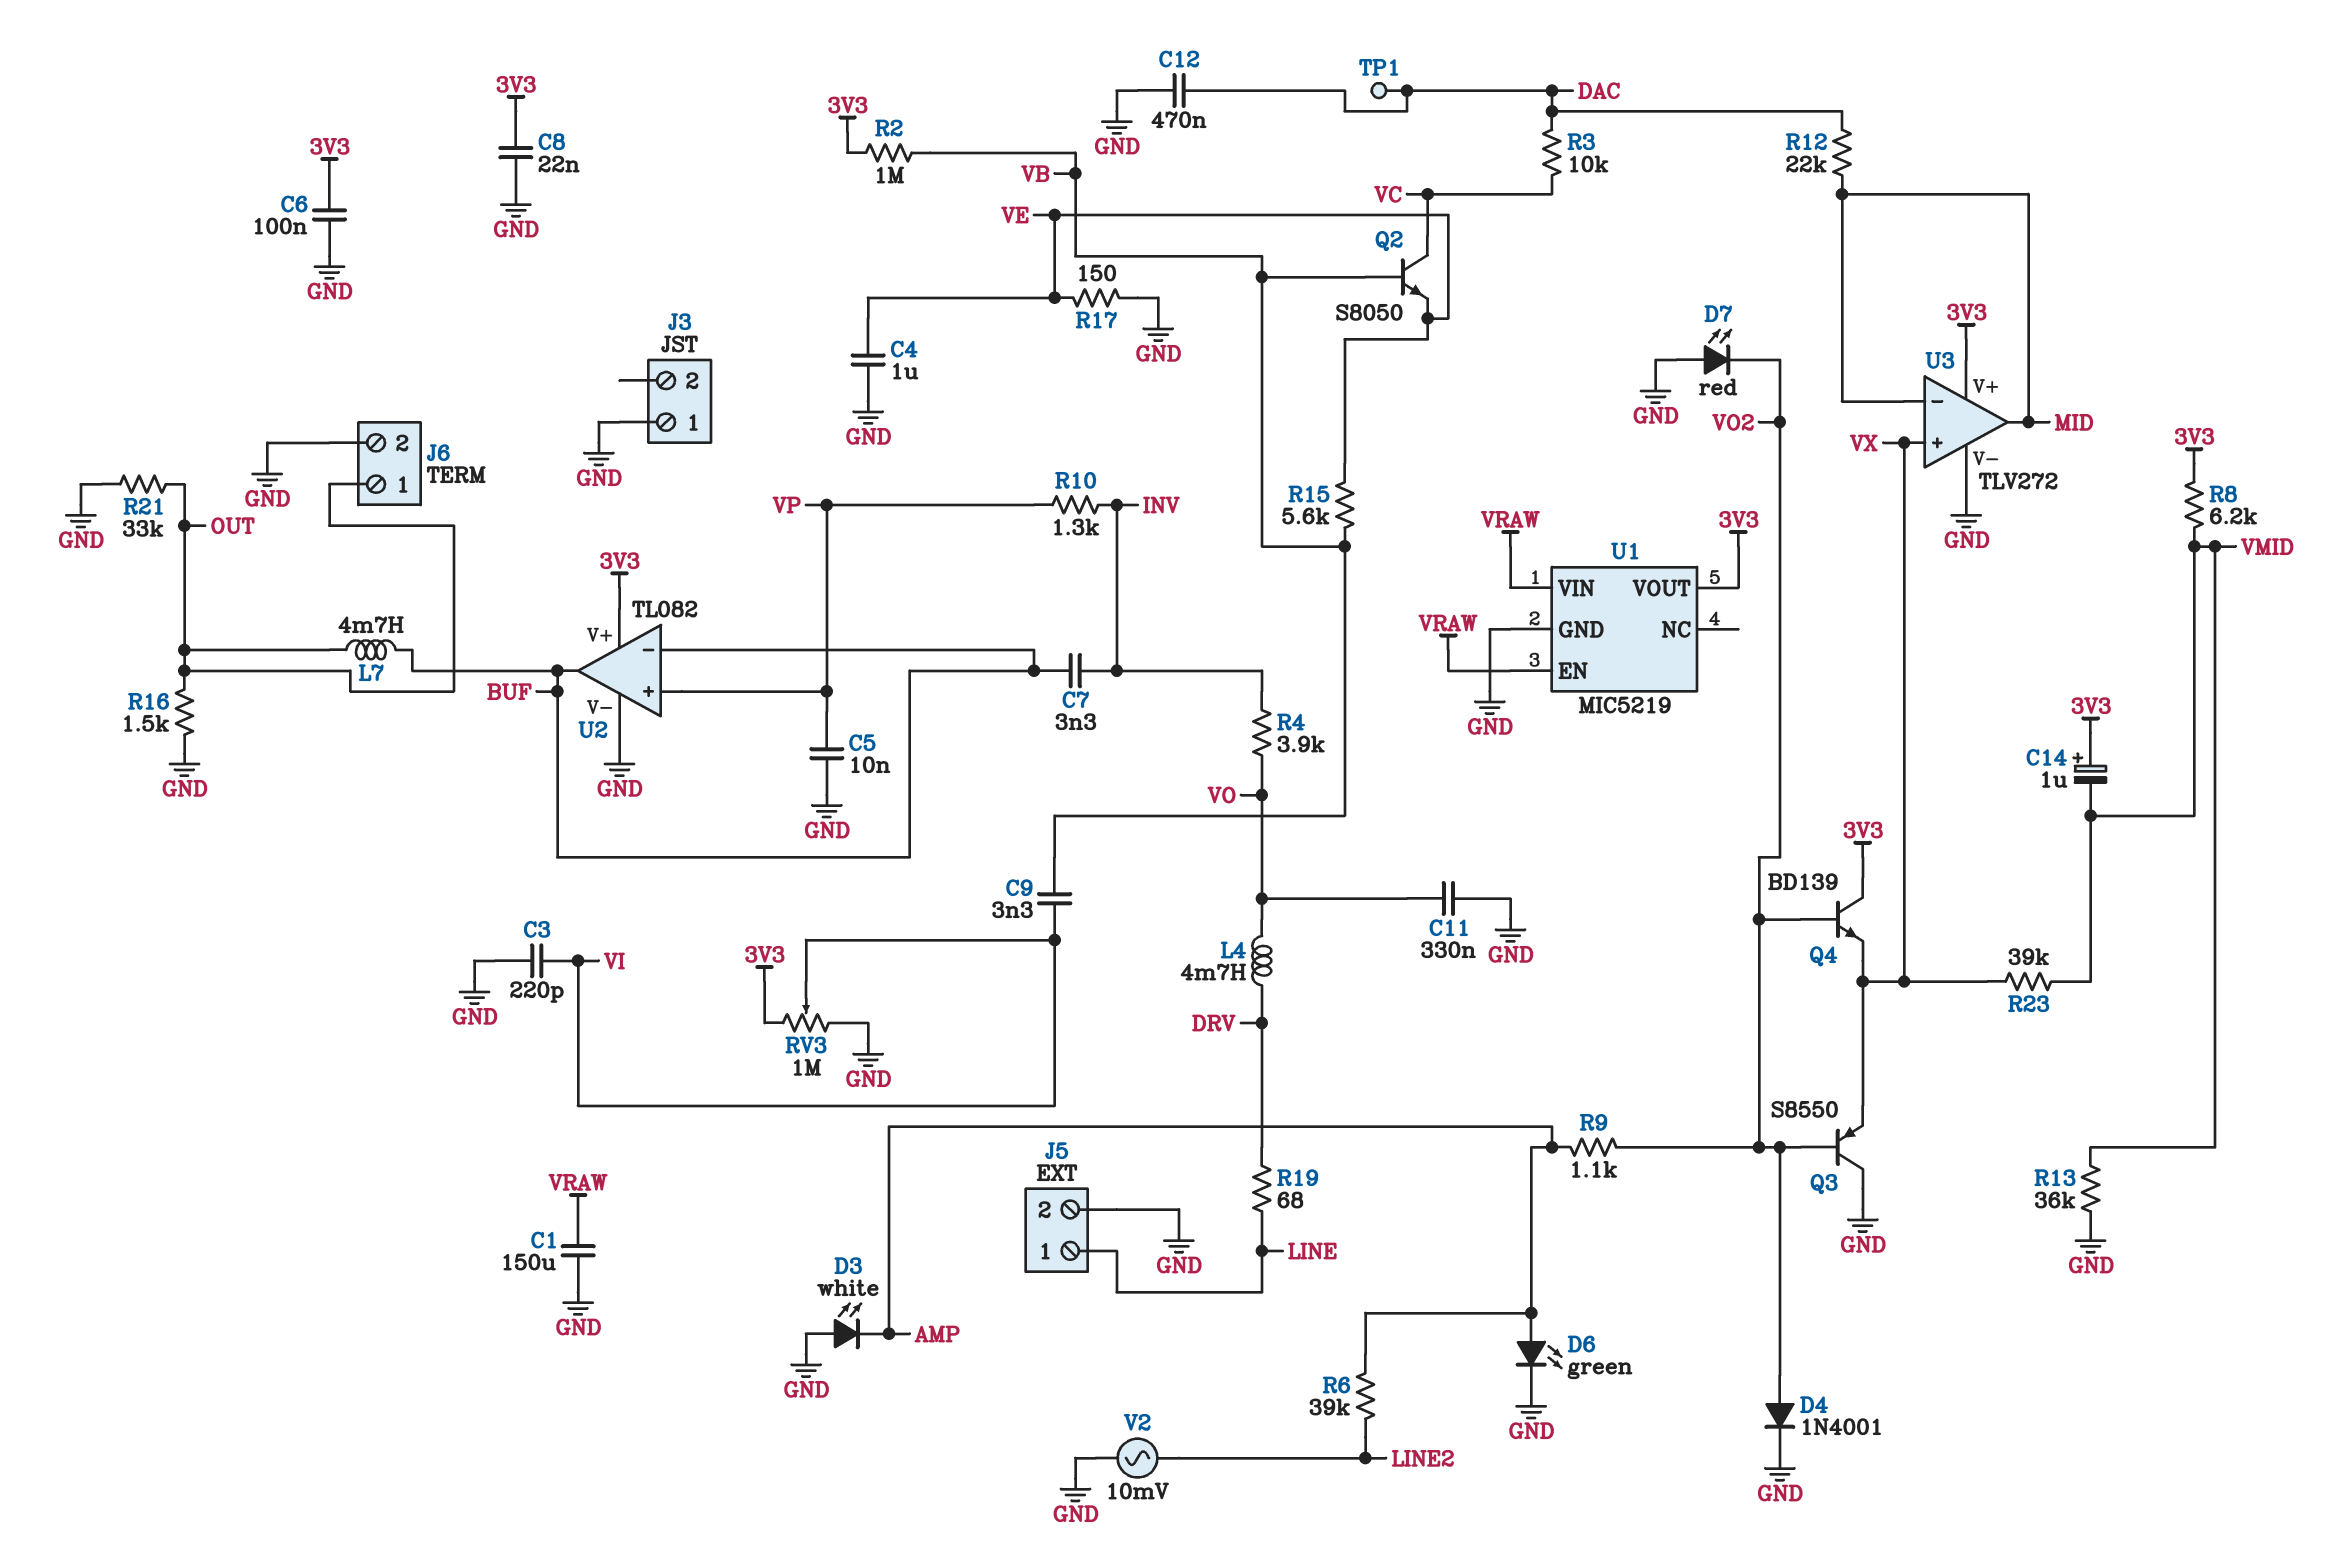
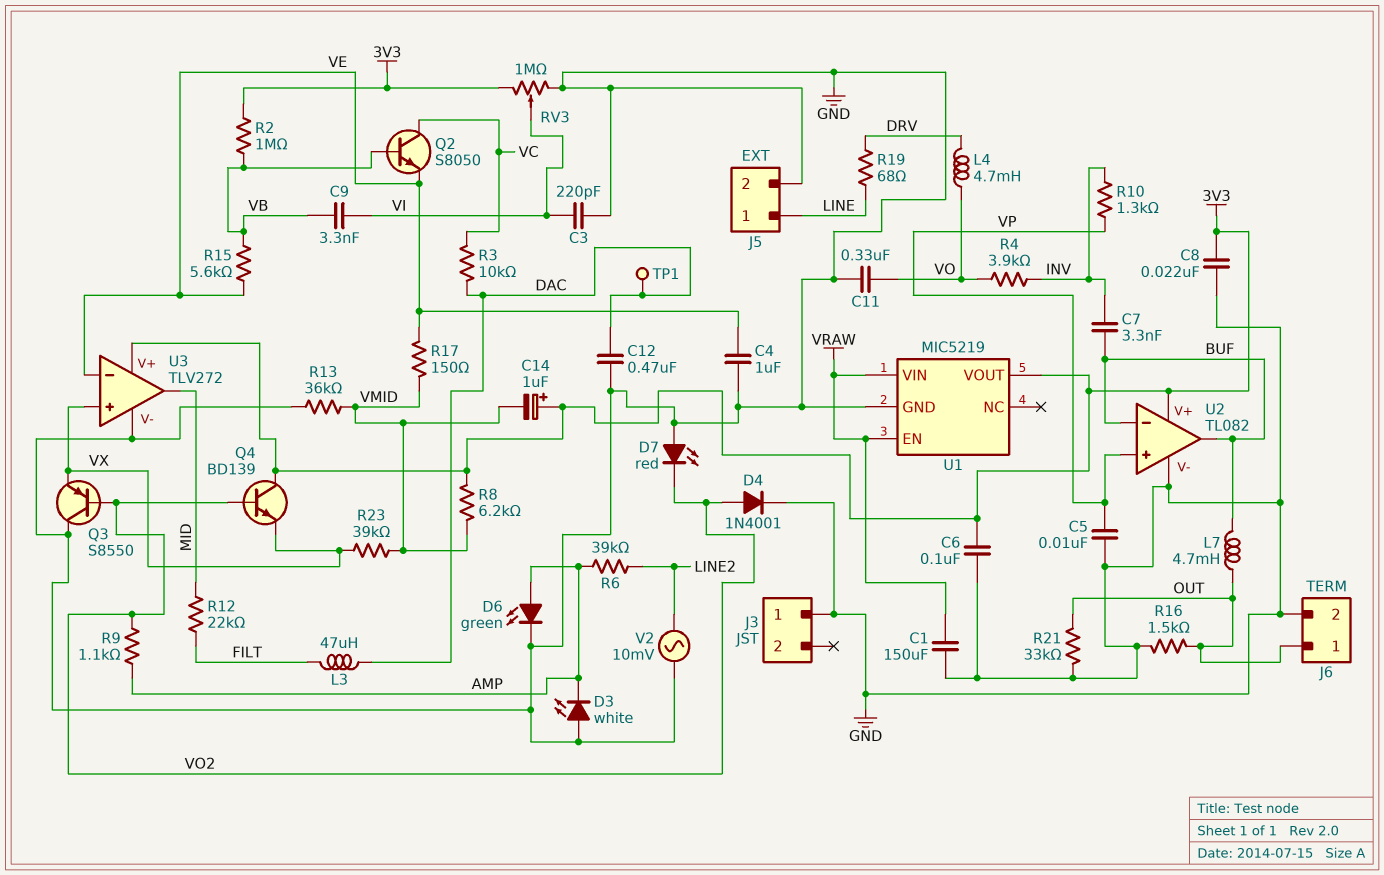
L3: none -> 47uH (DAC, FILT)
R12: 22k (DAC, MID) -> 22k (FILT, MID)
R17: 150 (GND, VE) -> 150 (VE, VMID)
U3 pin in-: MID -> VE

